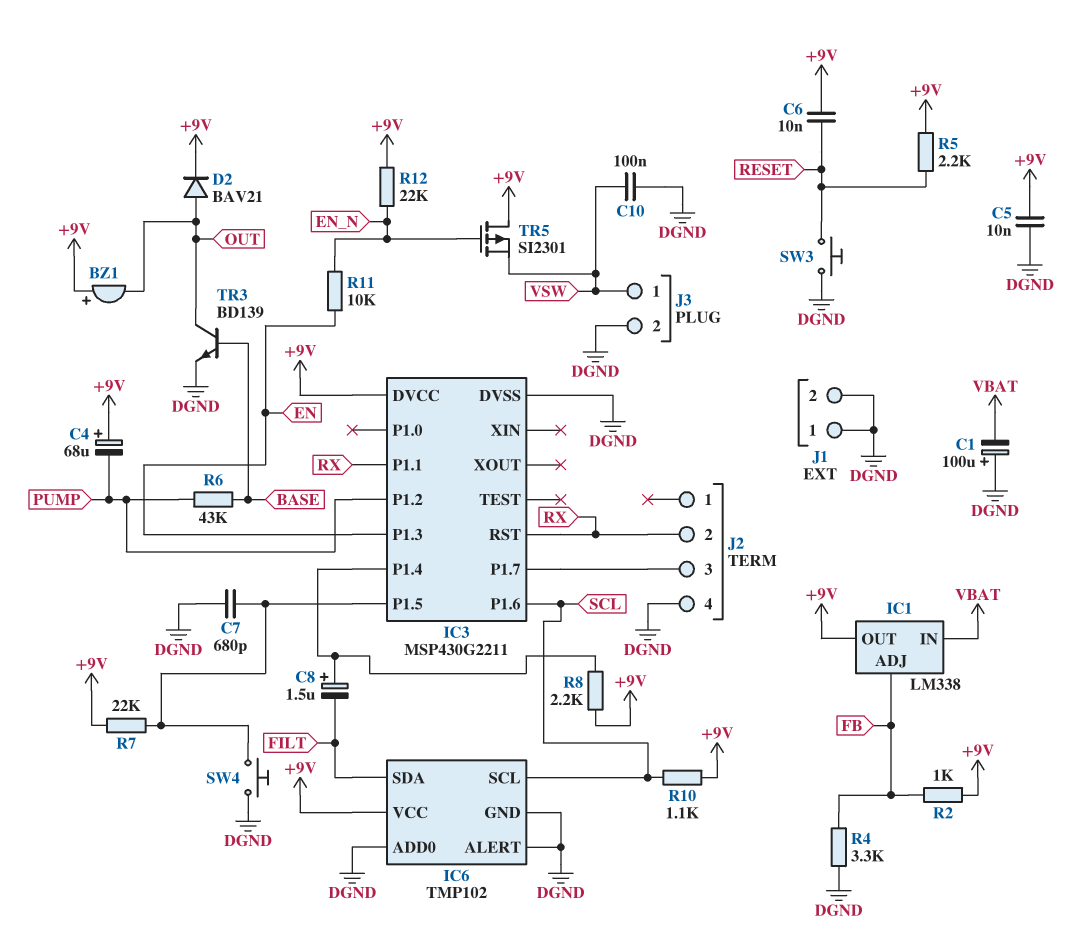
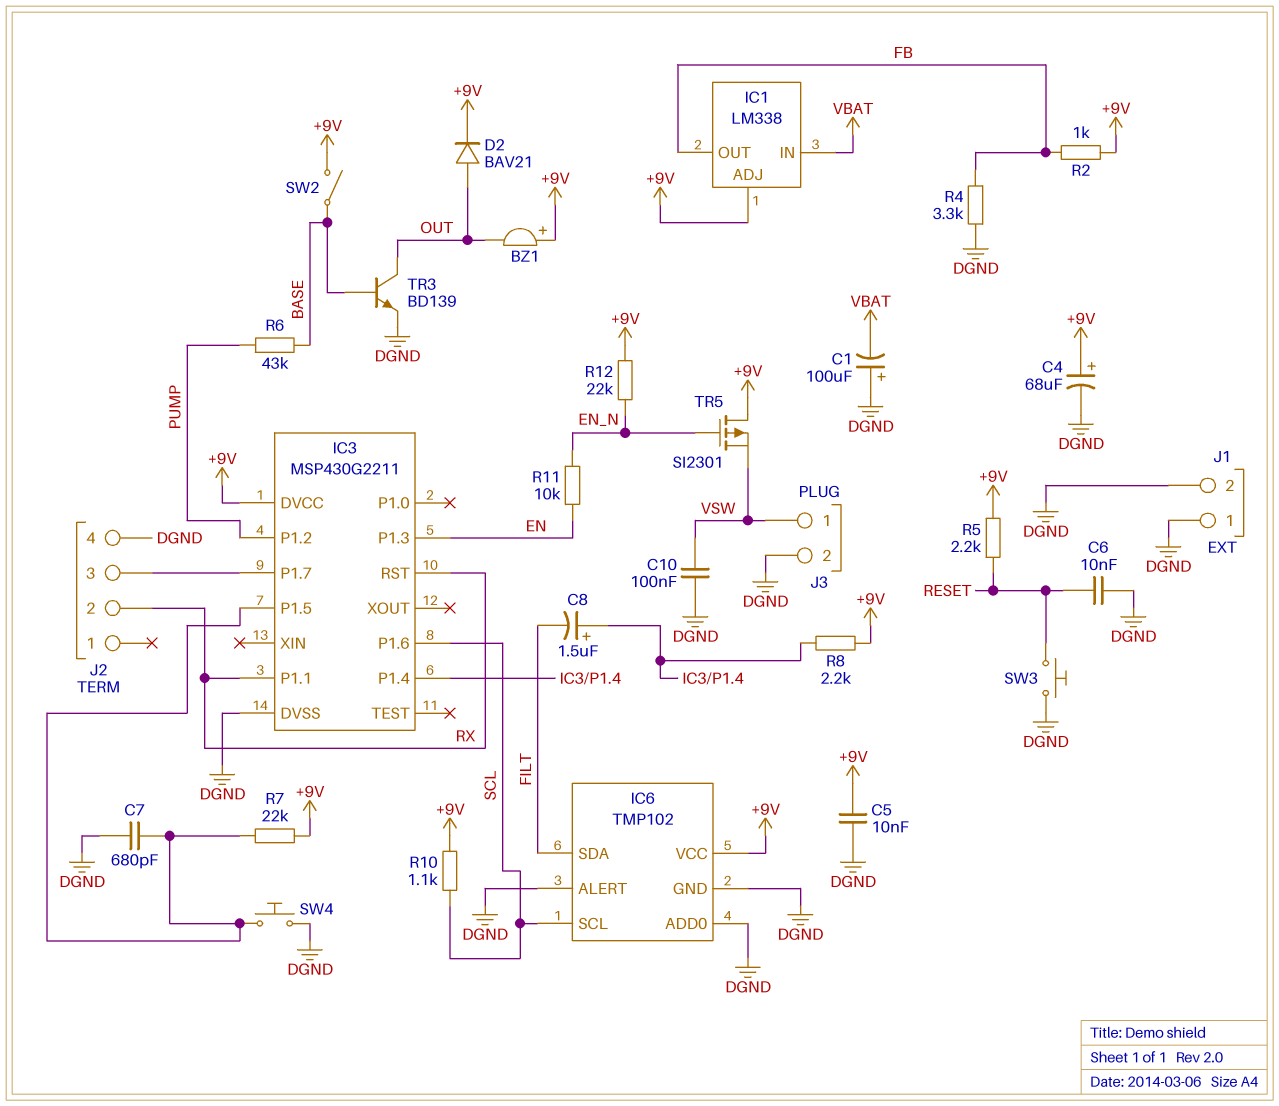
C4: 68uF (plus +9V, minus PUMP) -> 68uF (plus +9V, minus DGND)
C6: 10nF (+9V, RESET) -> 10nF (DGND, RESET)
IC1 pin ADJ: FB -> +9V
IC1 pin OUT: +9V -> FB
SW2: none -> switch (+9V, BASE)

